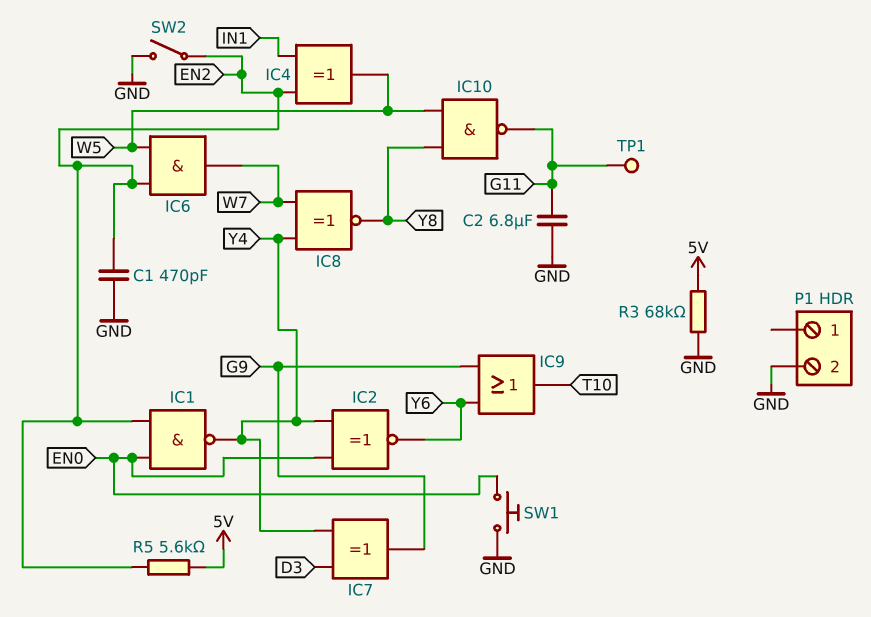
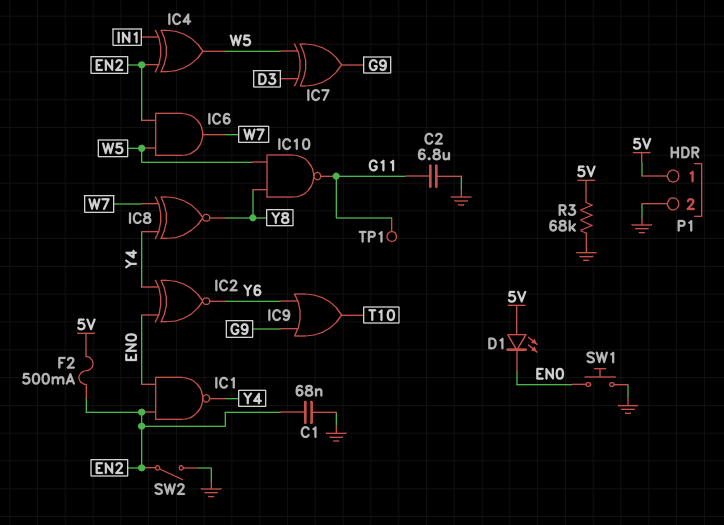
C1: 470pF (EN2, GND) -> 68nF (EN2, GND)
D1: none -> LED (A 5V, K EN0)
F2: none -> 500mA (5V, EN2)
IC7: XOR (in D3, in Y4, out G9) -> XOR (in D3, in W5, out G9)
P1 pin 1: none -> 5V
R5: 5.6k (5V, EN2) -> none

